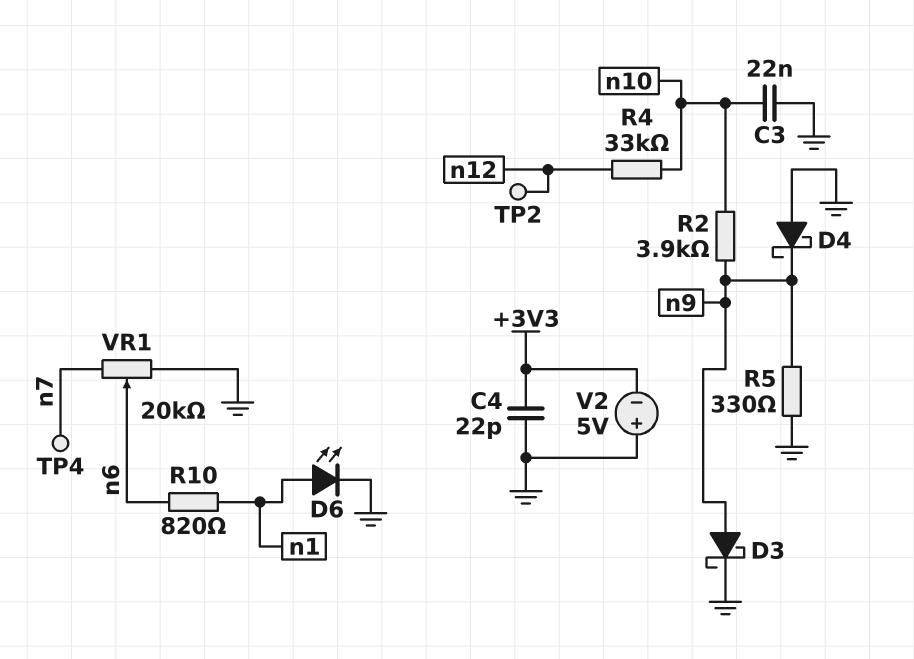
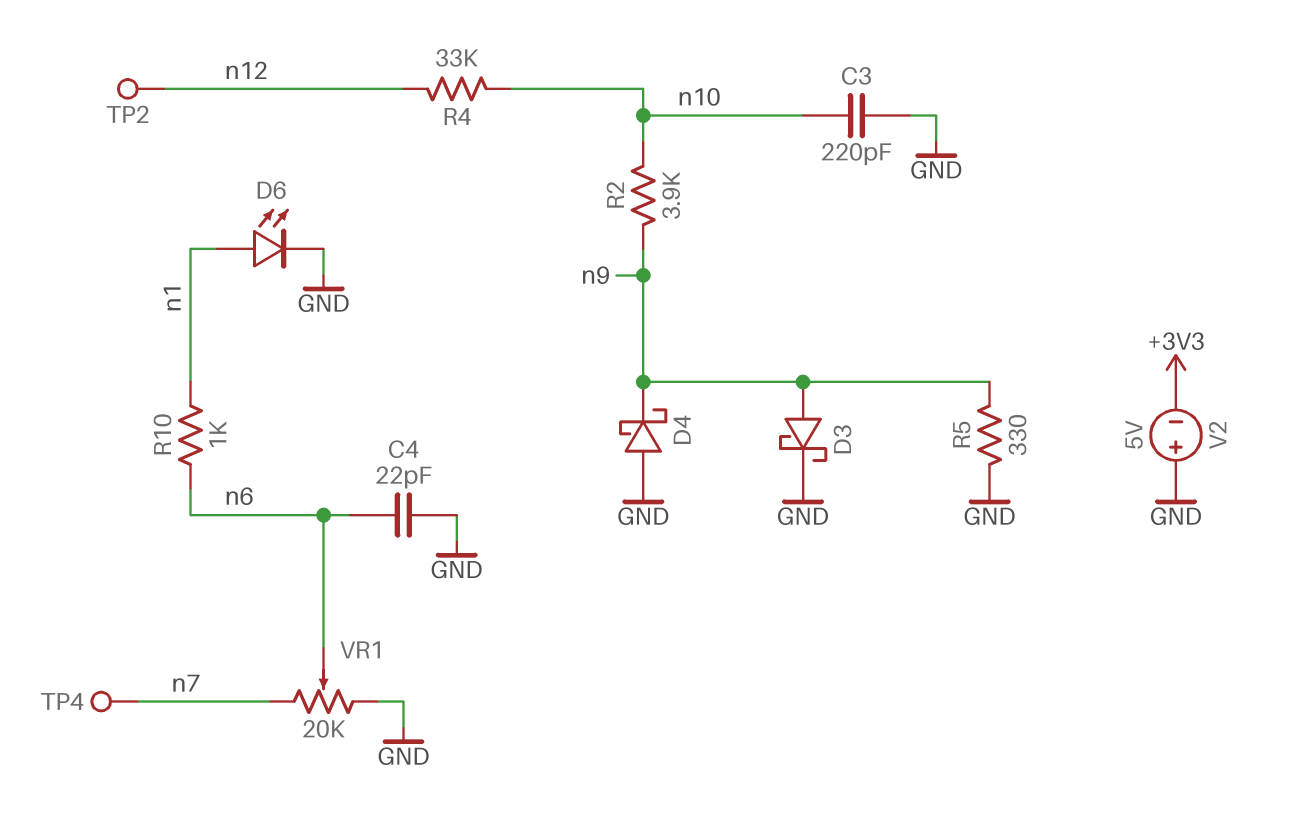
C3: 22nF (GND, n10) -> 220pF (GND, n10)
C4: 22pF (+3V3, GND) -> 22pF (GND, n6)
R10: 820 (n1, n6) -> 1k (n1, n6)

